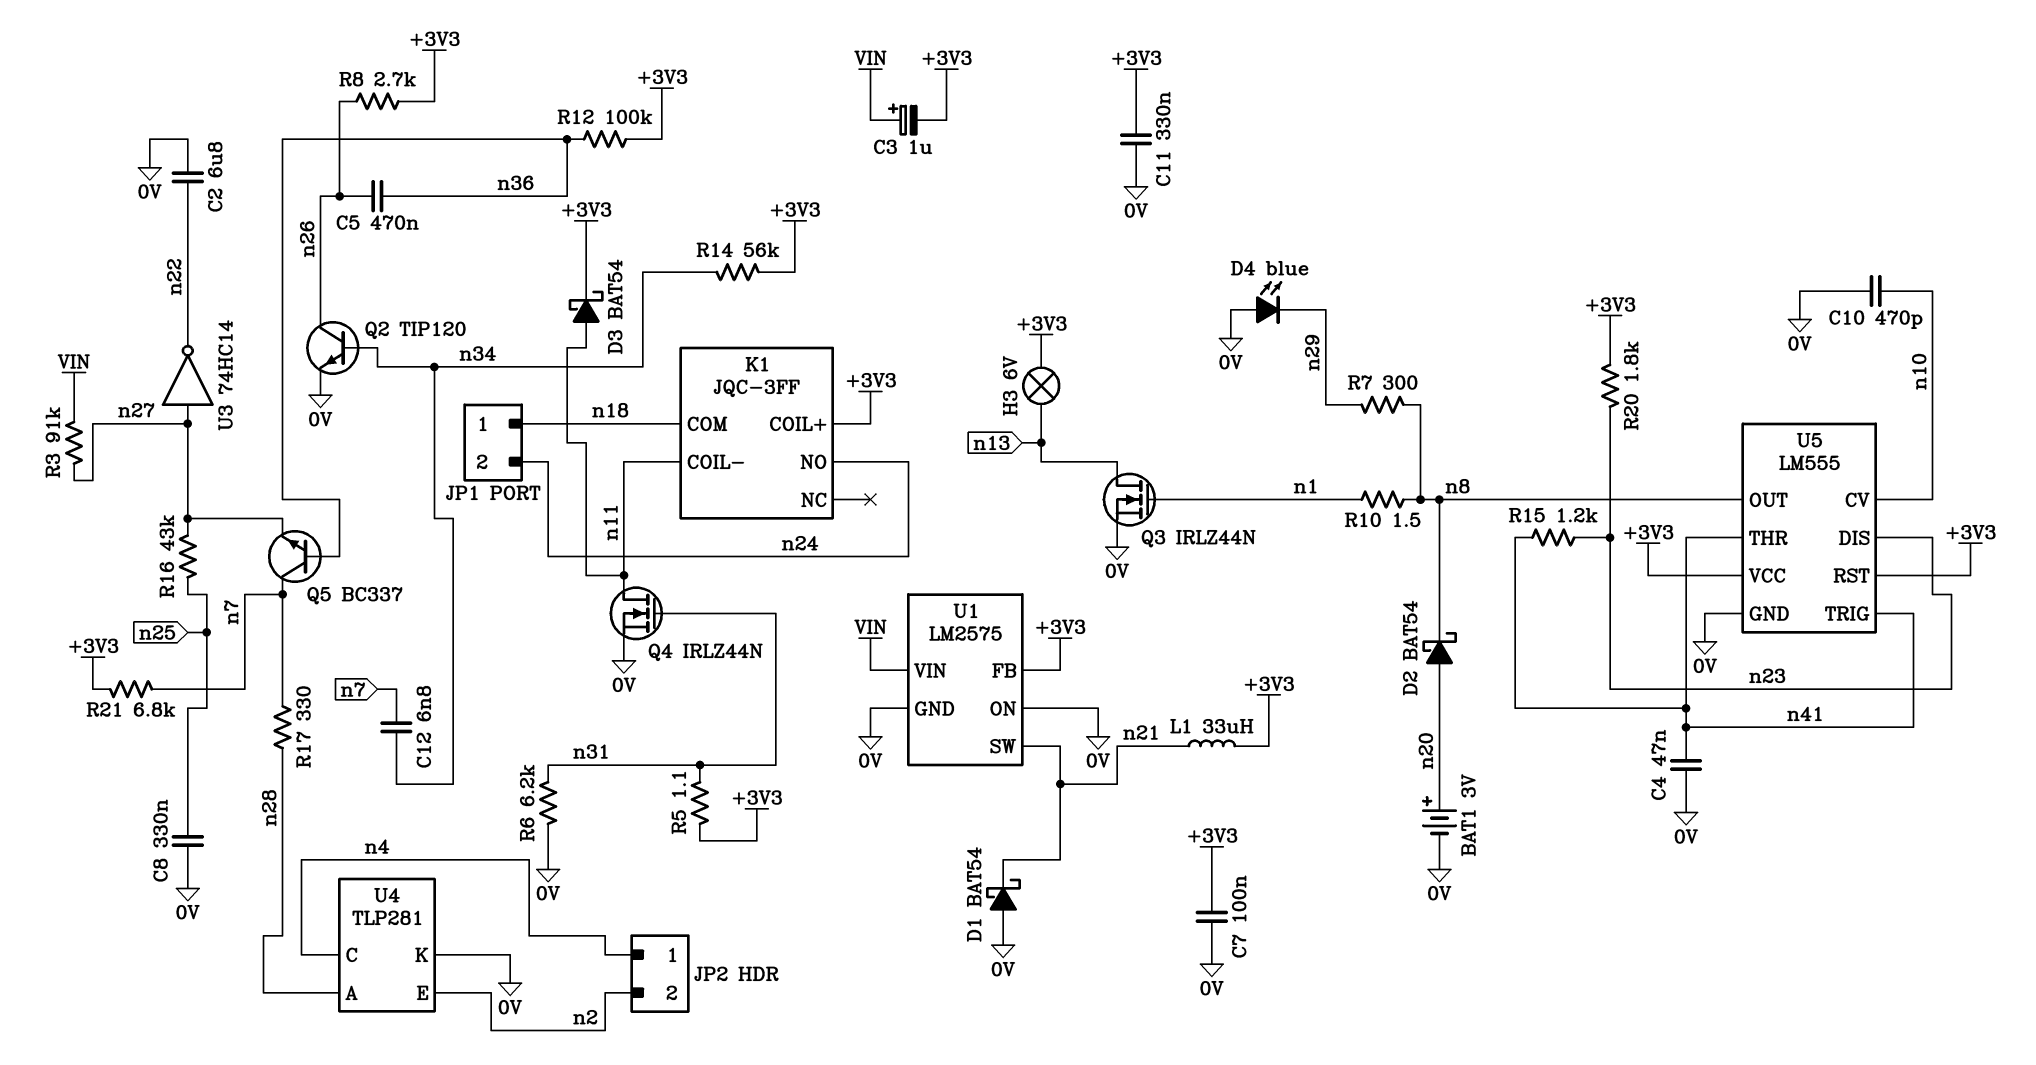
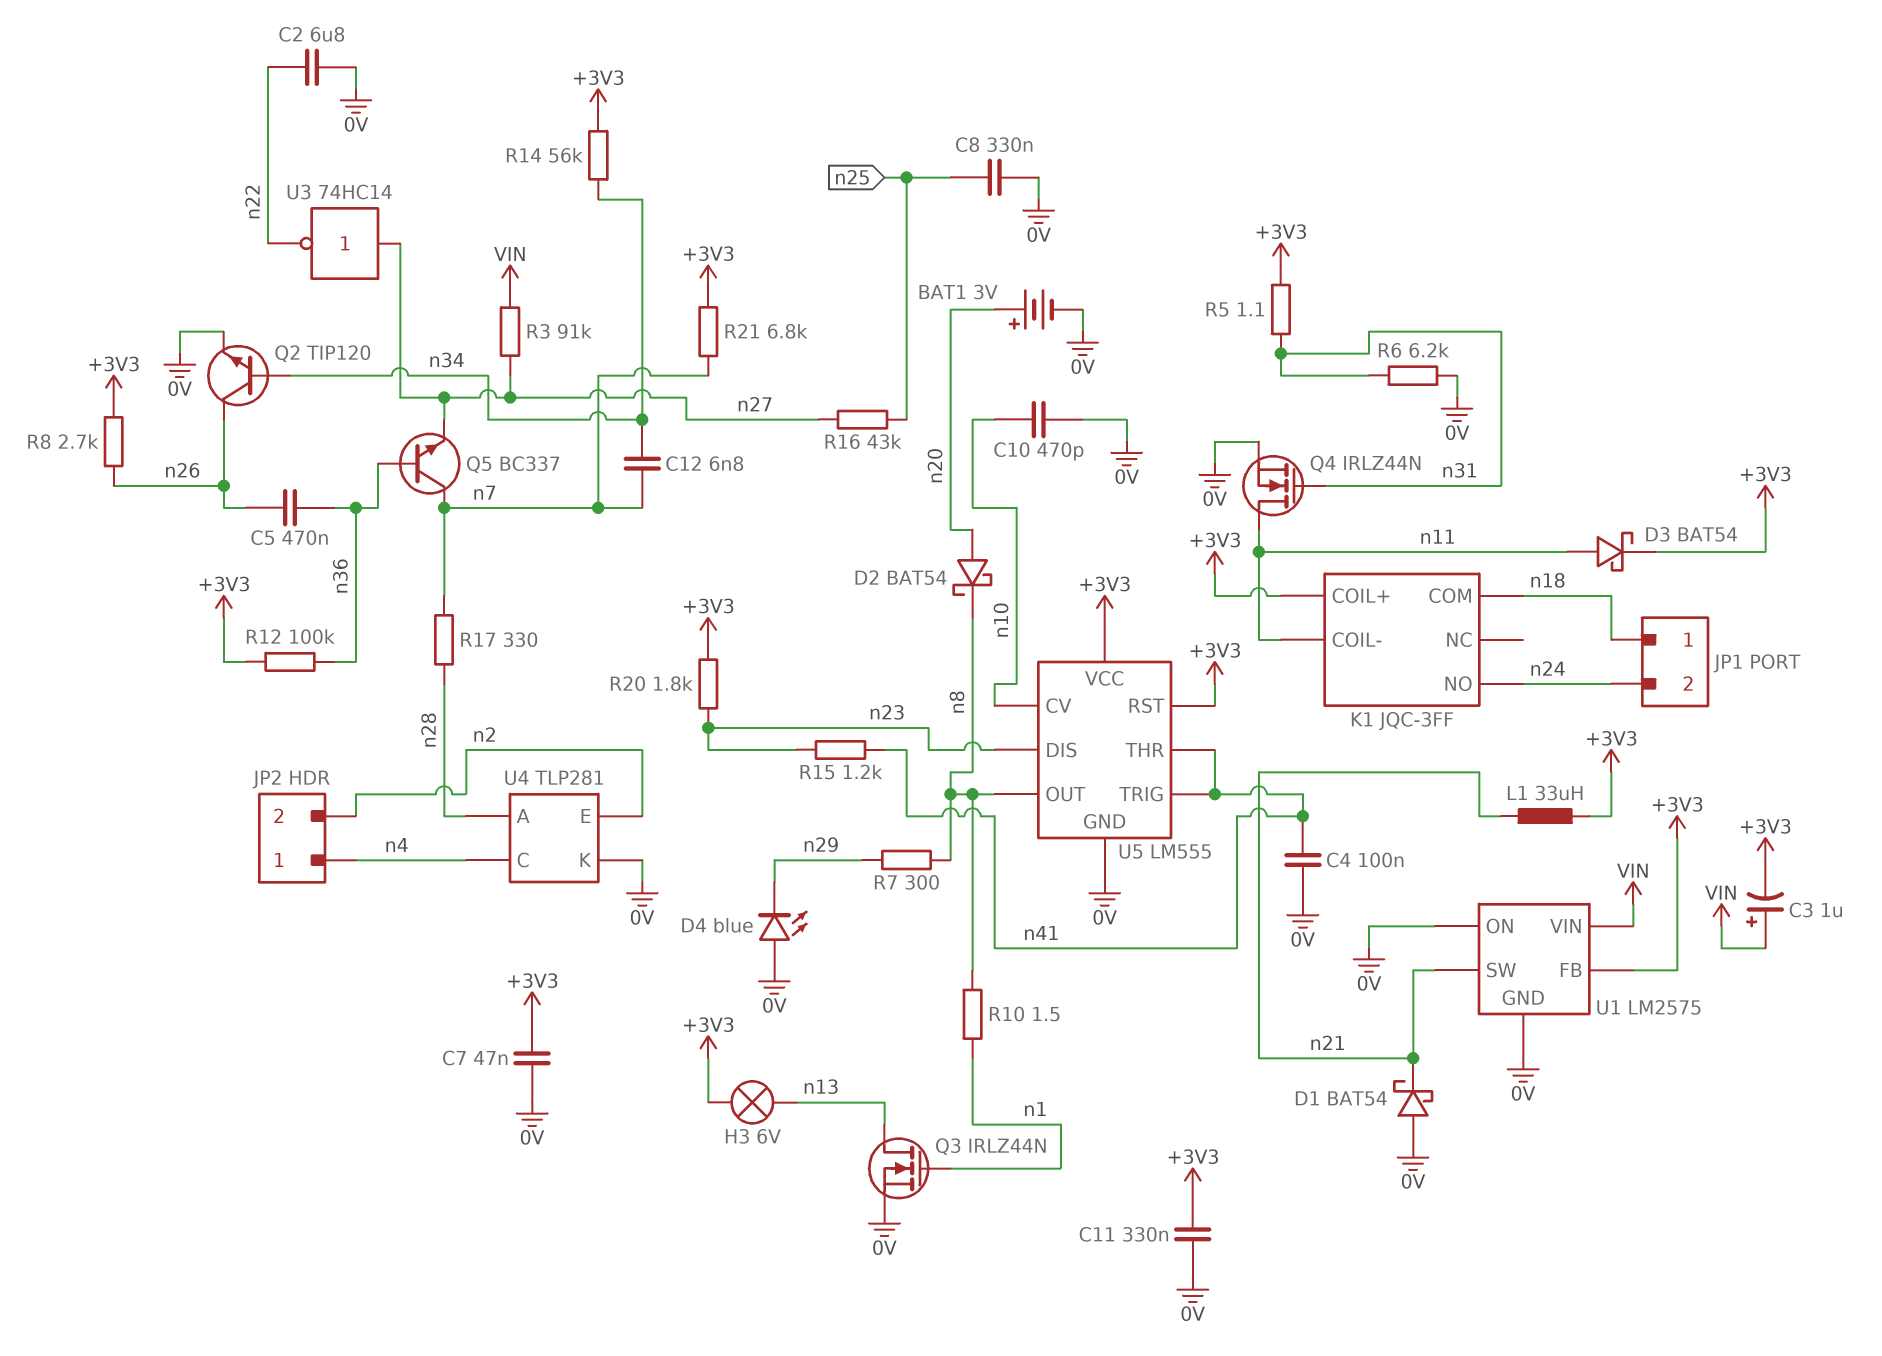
C4: 47nF (0V, n41) -> 100nF (0V, n41)
C7: 100nF (+3V3, 0V) -> 47nF (+3V3, 0V)

